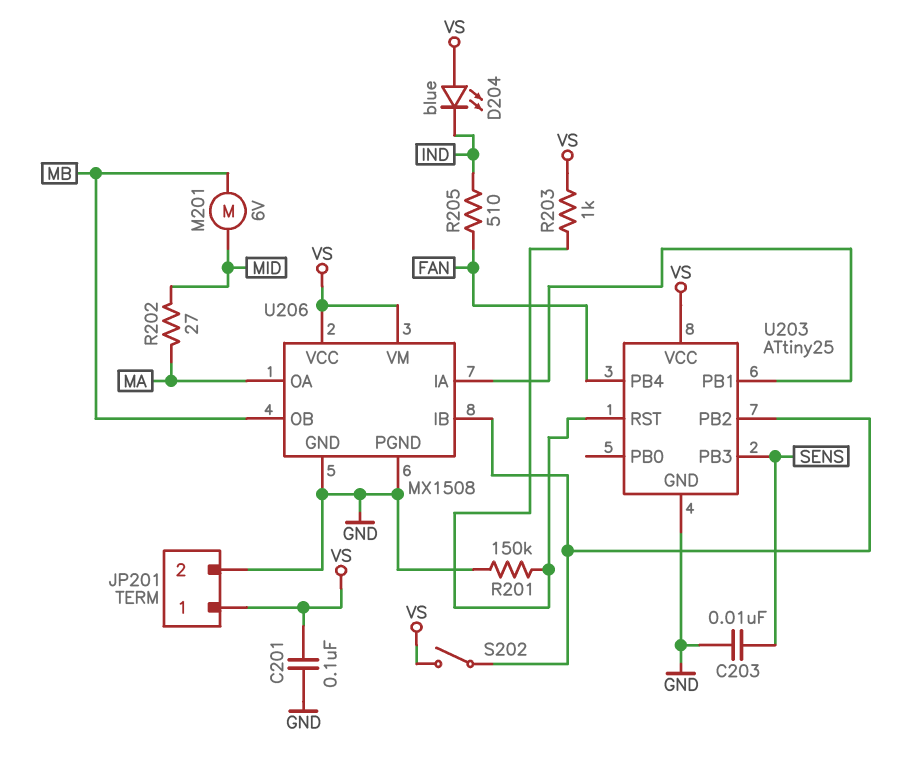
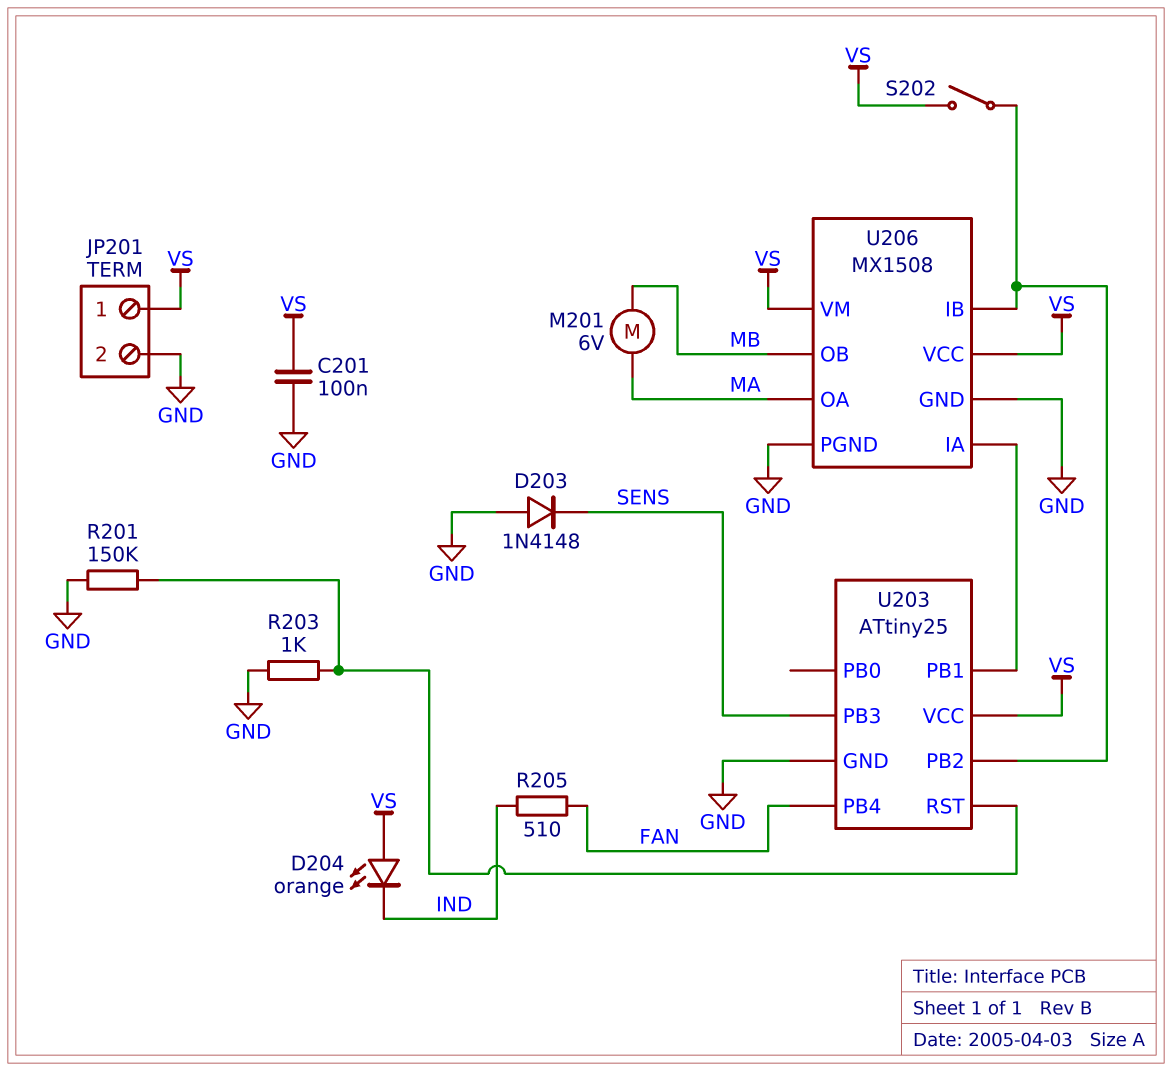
C203: 10nF (GND, SENS) -> none
D203: none -> diode 1N4148 (A GND, K SENS)
D204: LED blue (A VS, K IND) -> LED orange (A VS, K IND)
M201: motor 6V (MB, MID) -> motor 6V (MA, MB)
R202: 27 (MA, MID) -> none
R203: 1k (U203/RST, VS) -> 1k (GND, U203/RST)

